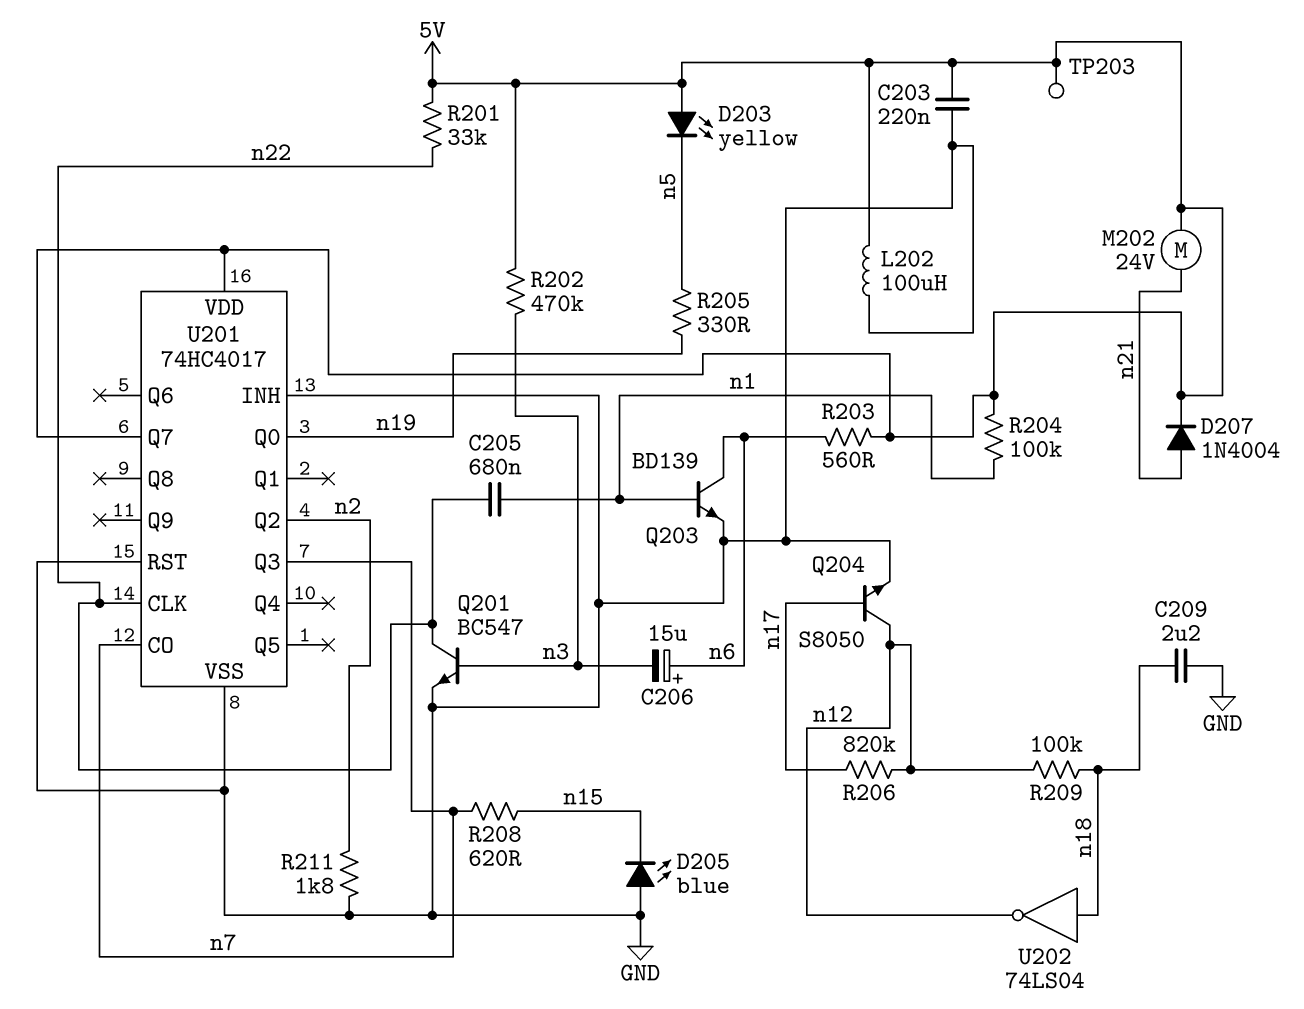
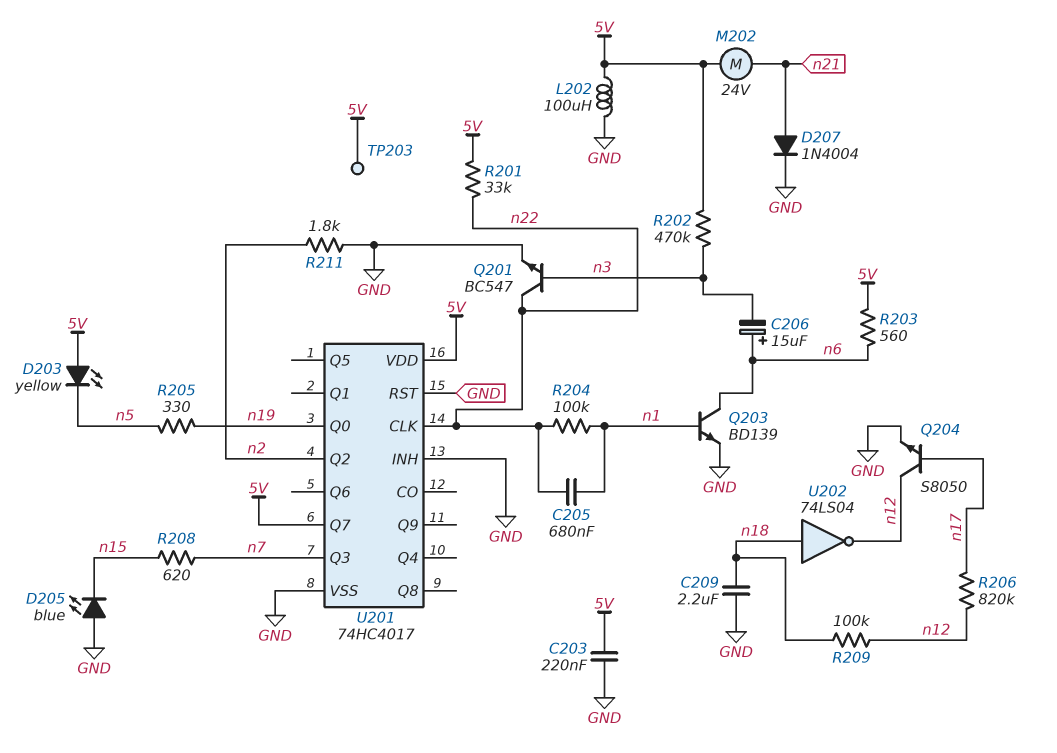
D207: diode 1N4004 (A n21, K 5V) -> diode 1N4004 (A n21, K GND)
R204: 100k (5V, n1) -> 100k (n1, n22)
U201 pin CO: n7 -> none

